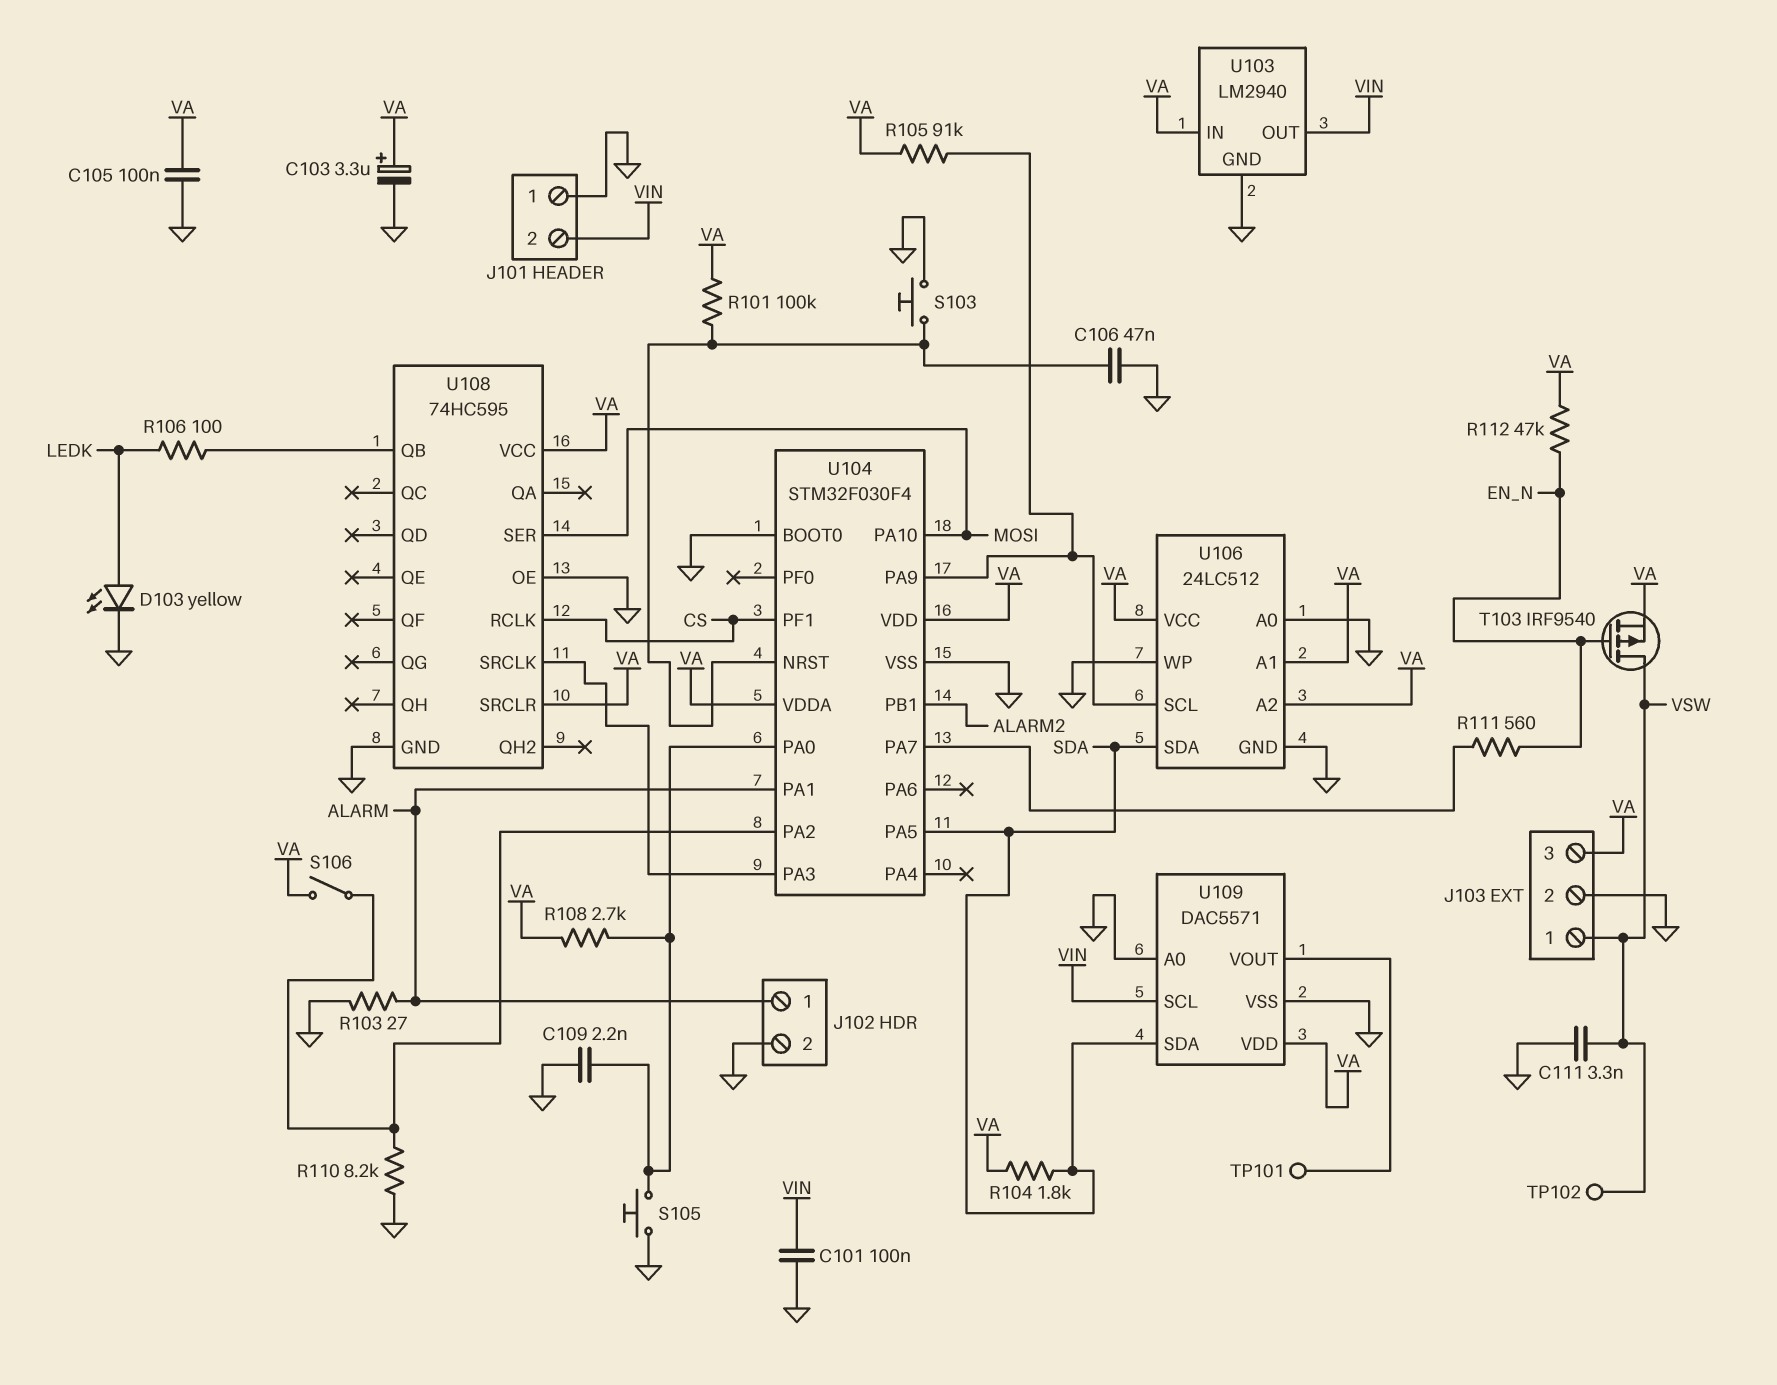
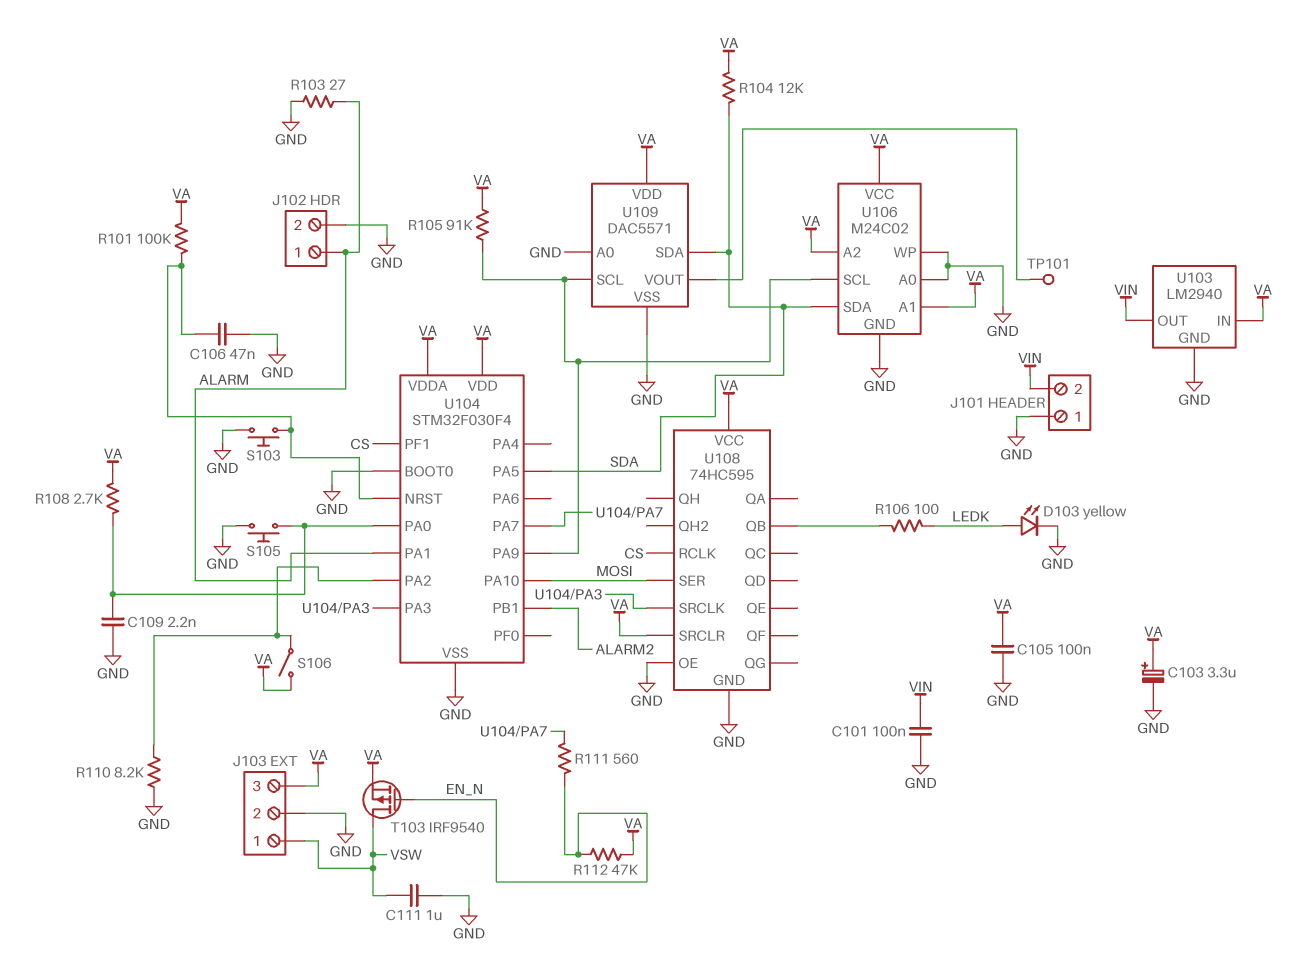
C111: 3.3nF (GND, VSW) -> 1uF (GND, VSW)
R104: 1.8k (SDA, VA) -> 12k (SDA, VA)
TP102: test point (VSW) -> none
U106: 24LC512 -> M24C02
U109 pin SCL: VIN -> U104/PA9

